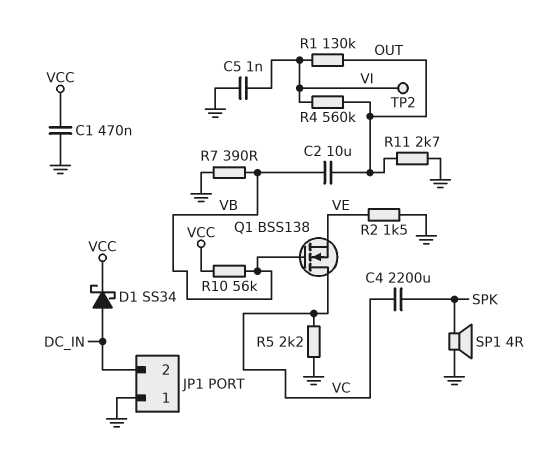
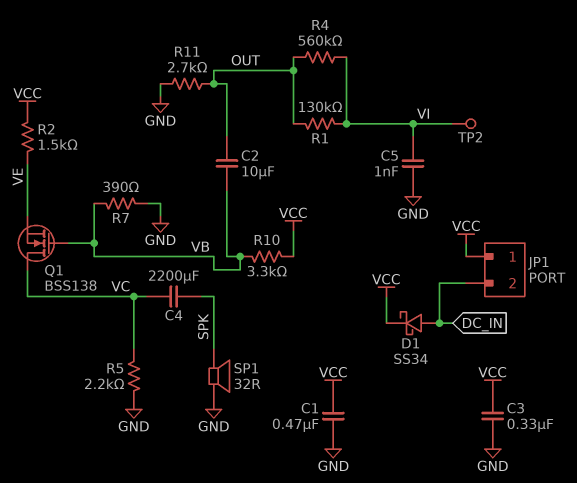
C3: none -> 330nF (GND, VCC)
JP1 pin 1: GND -> VCC
R2: 1.5k (GND, VE) -> 1.5k (VCC, VE)
R10: 56k (VB, VCC) -> 3.3k (VB, VCC)
SP1: speaker 4R (GND, SPK) -> speaker 32R (GND, SPK)

